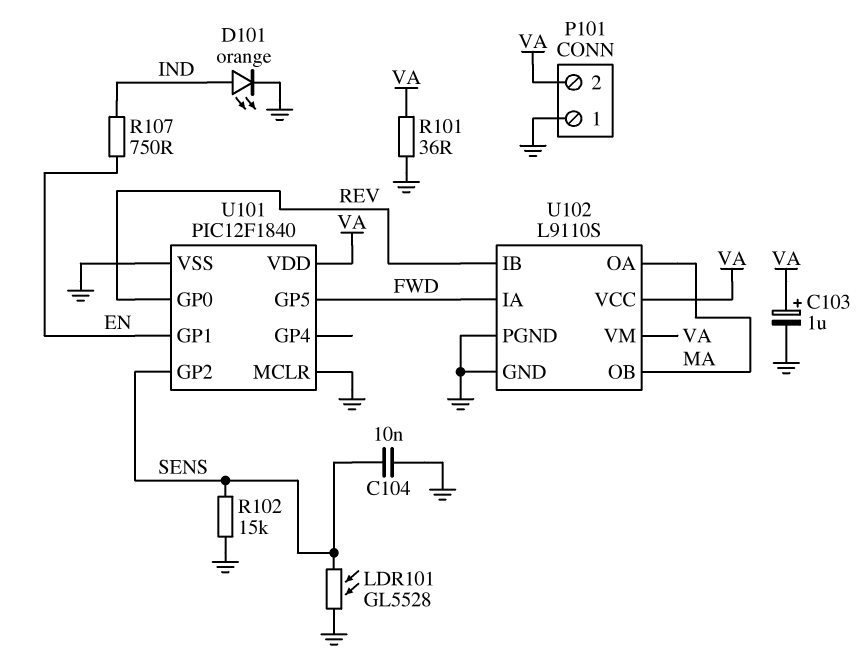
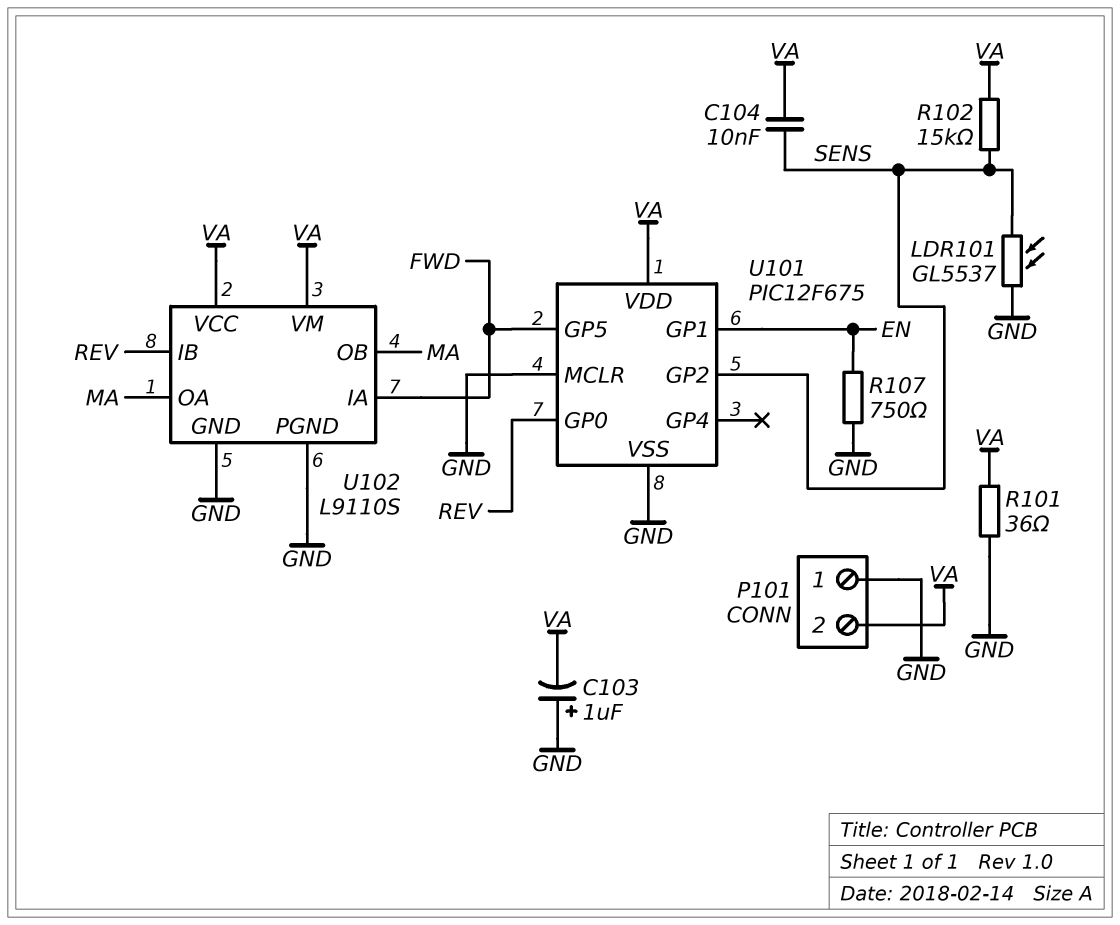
C103: 1uF (plus VA, minus GND) -> 1uF (plus GND, minus VA)
C104: 10nF (GND, SENS) -> 10nF (SENS, VA)
D101: LED orange (A IND, K GND) -> none
LDR101: GL5528 (GND, SENS) -> GL5537 (GND, SENS)
R102: 15k (GND, SENS) -> 15k (SENS, VA)
R107: 750 (EN, IND) -> 750 (EN, GND)
U101: PIC12F1840 -> PIC12F675

